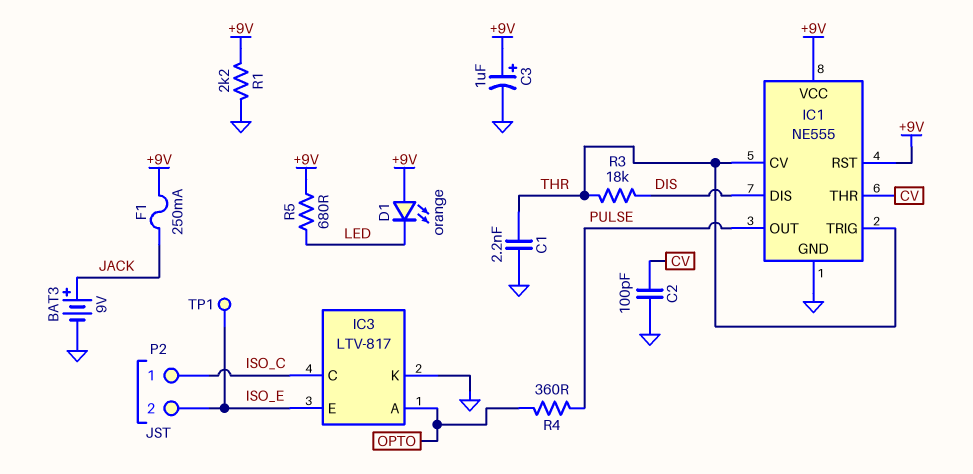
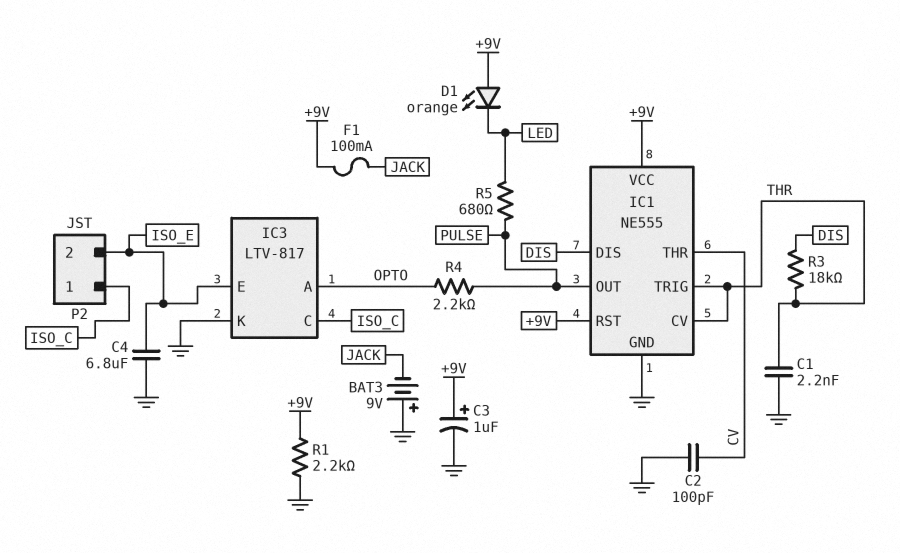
BAT3: 9V (plus JACK, minus GND) -> 9V (plus GND, minus JACK)
C4: none -> 6.8uF (GND, ISO_E)
F1: 250mA (+9V, JACK) -> 100mA (+9V, JACK)
R4: 360 (OPTO, PULSE) -> 2.2k (OPTO, PULSE)
R5: 680 (+9V, LED) -> 680 (LED, PULSE)
TP1: test point (ISO_E) -> none

